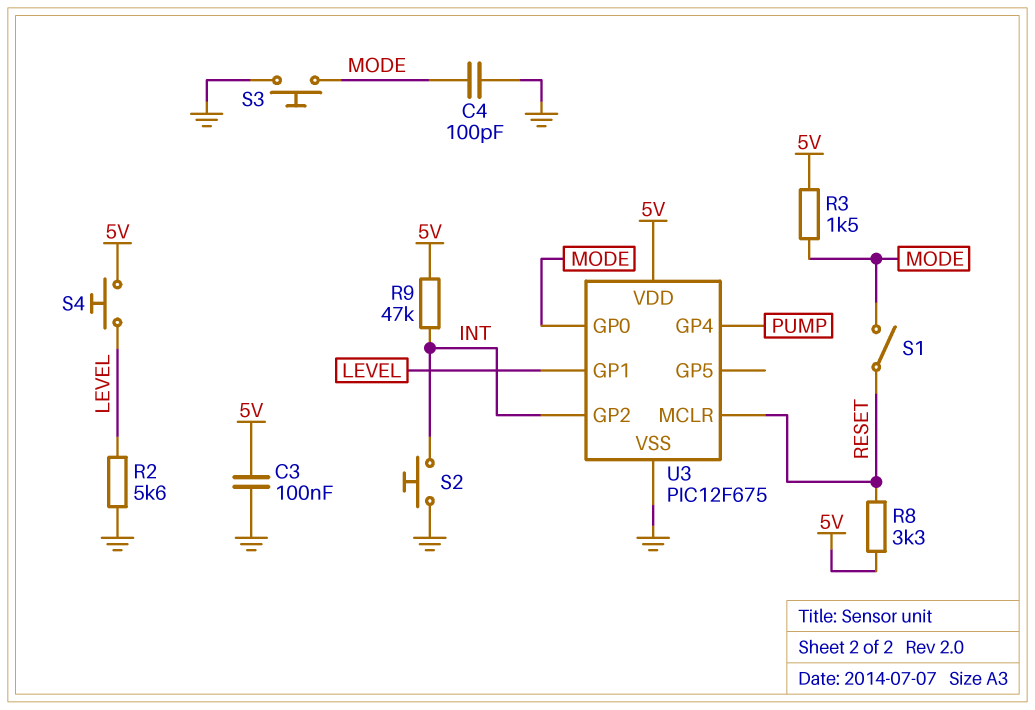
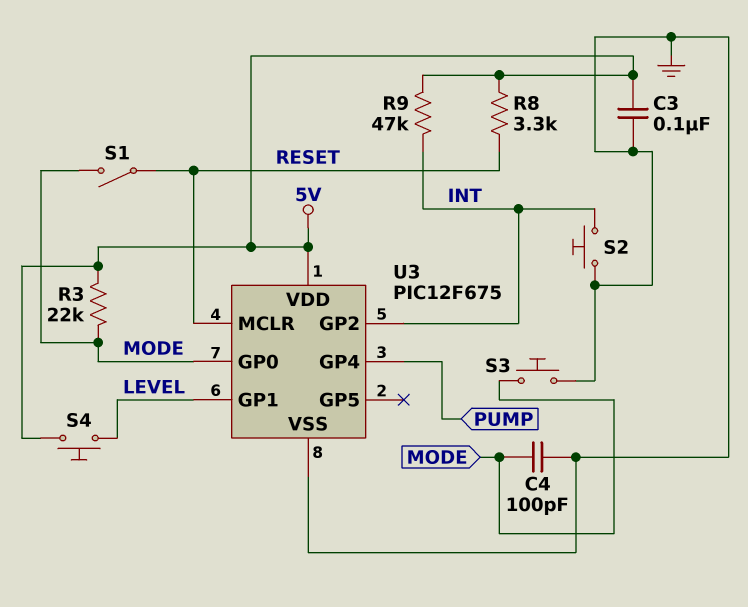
R2: 5.6k (GND, LEVEL) -> none
R3: 1.5k (5V, MODE) -> 22k (5V, MODE)

